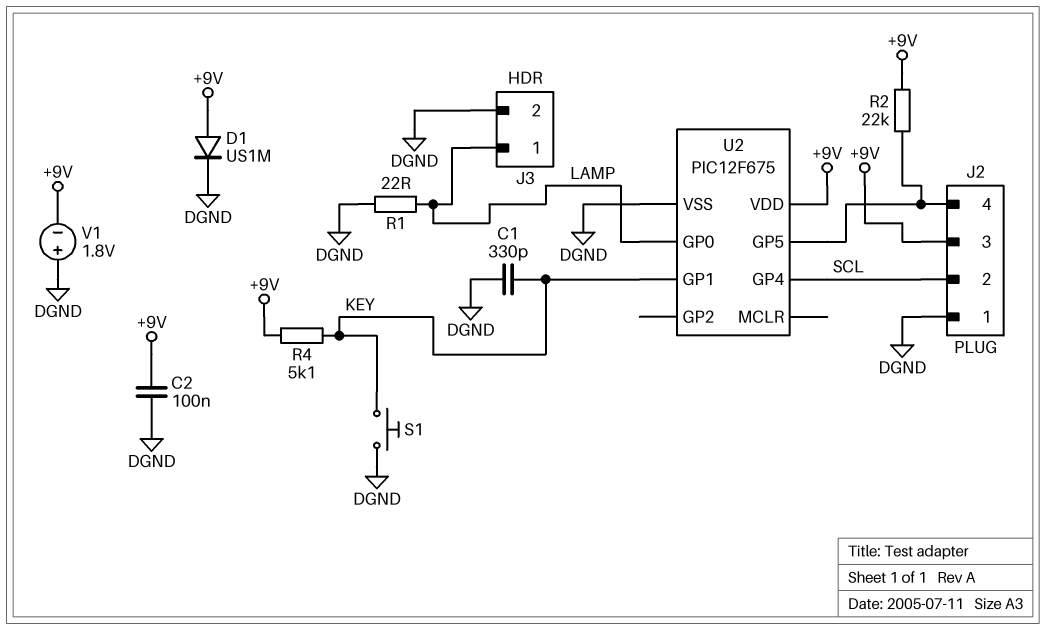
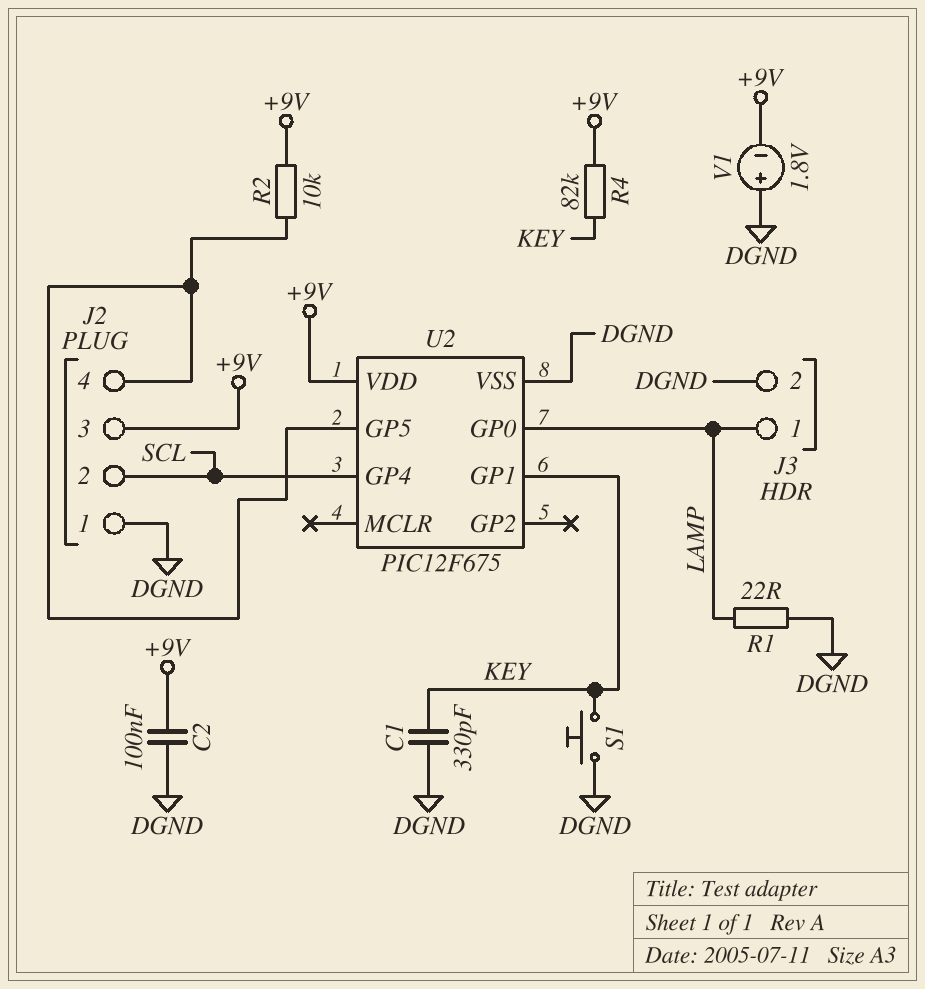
D1: diode US1M (A +9V, K DGND) -> none
R2: 22k (+9V, J2/4) -> 10k (+9V, J2/4)
R4: 5.1k (+9V, KEY) -> 82k (+9V, KEY)

